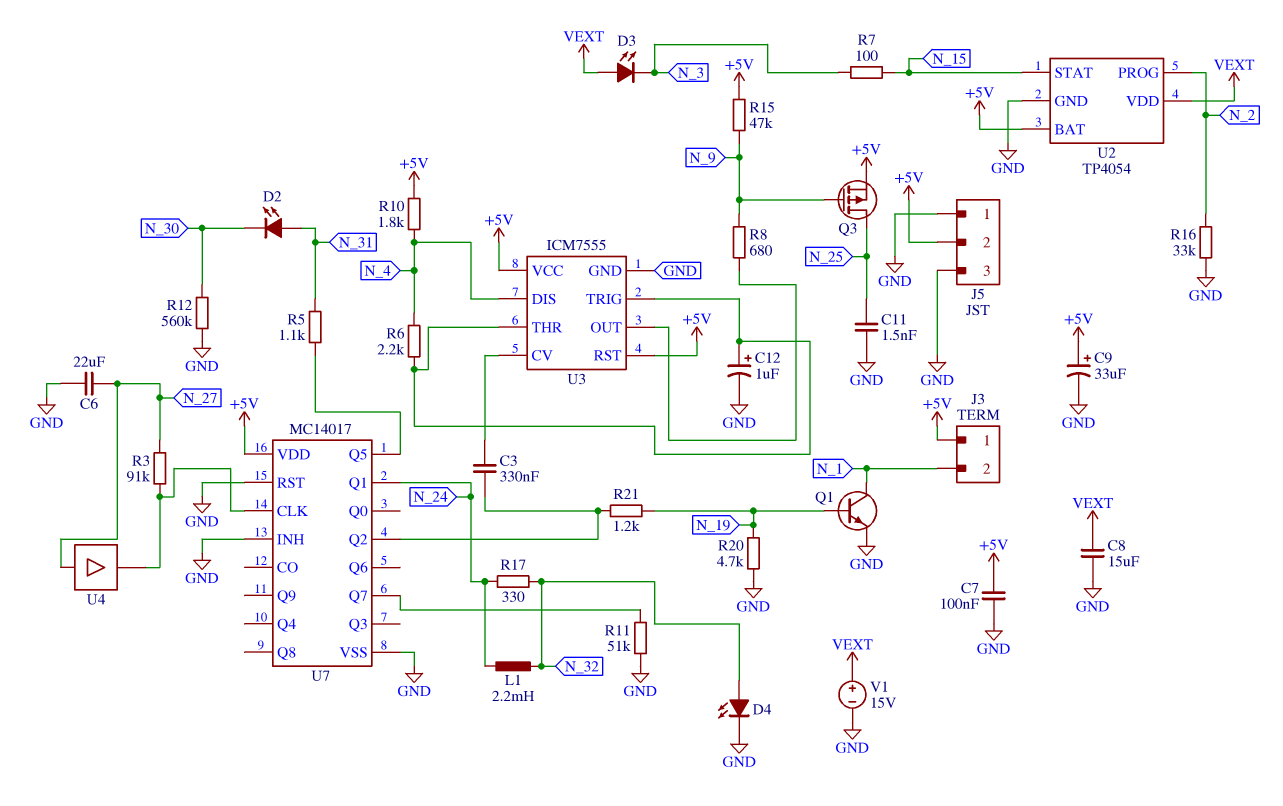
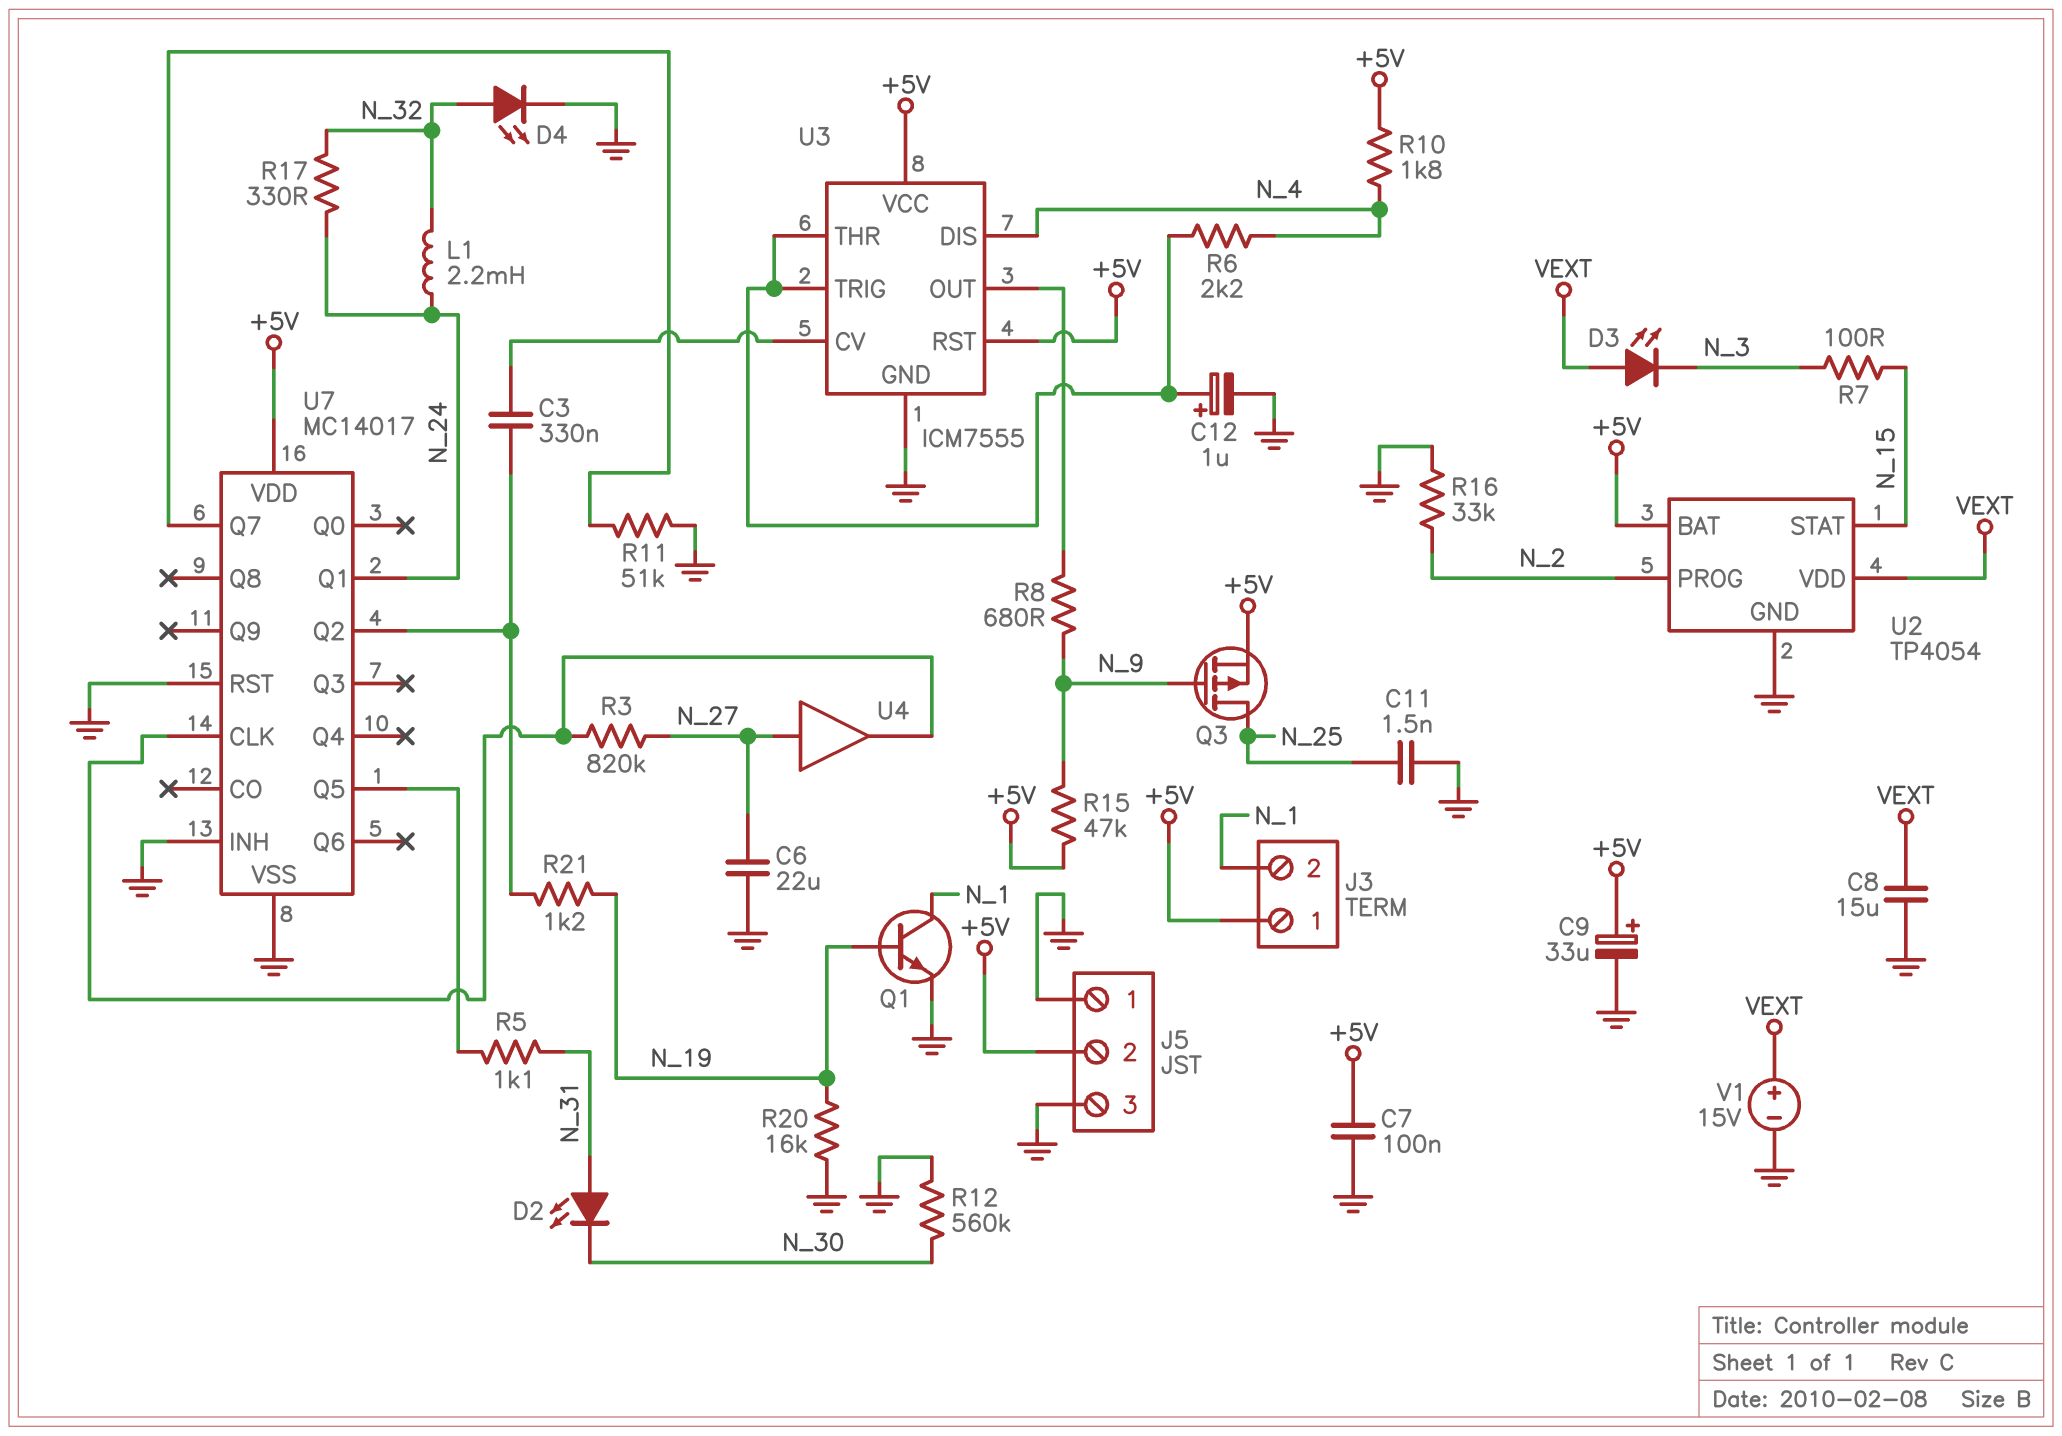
R3: 91k (N_27, U7/CLK) -> 820k (N_27, U7/CLK)
R20: 4.7k (GND, N_19) -> 16k (GND, N_19)

